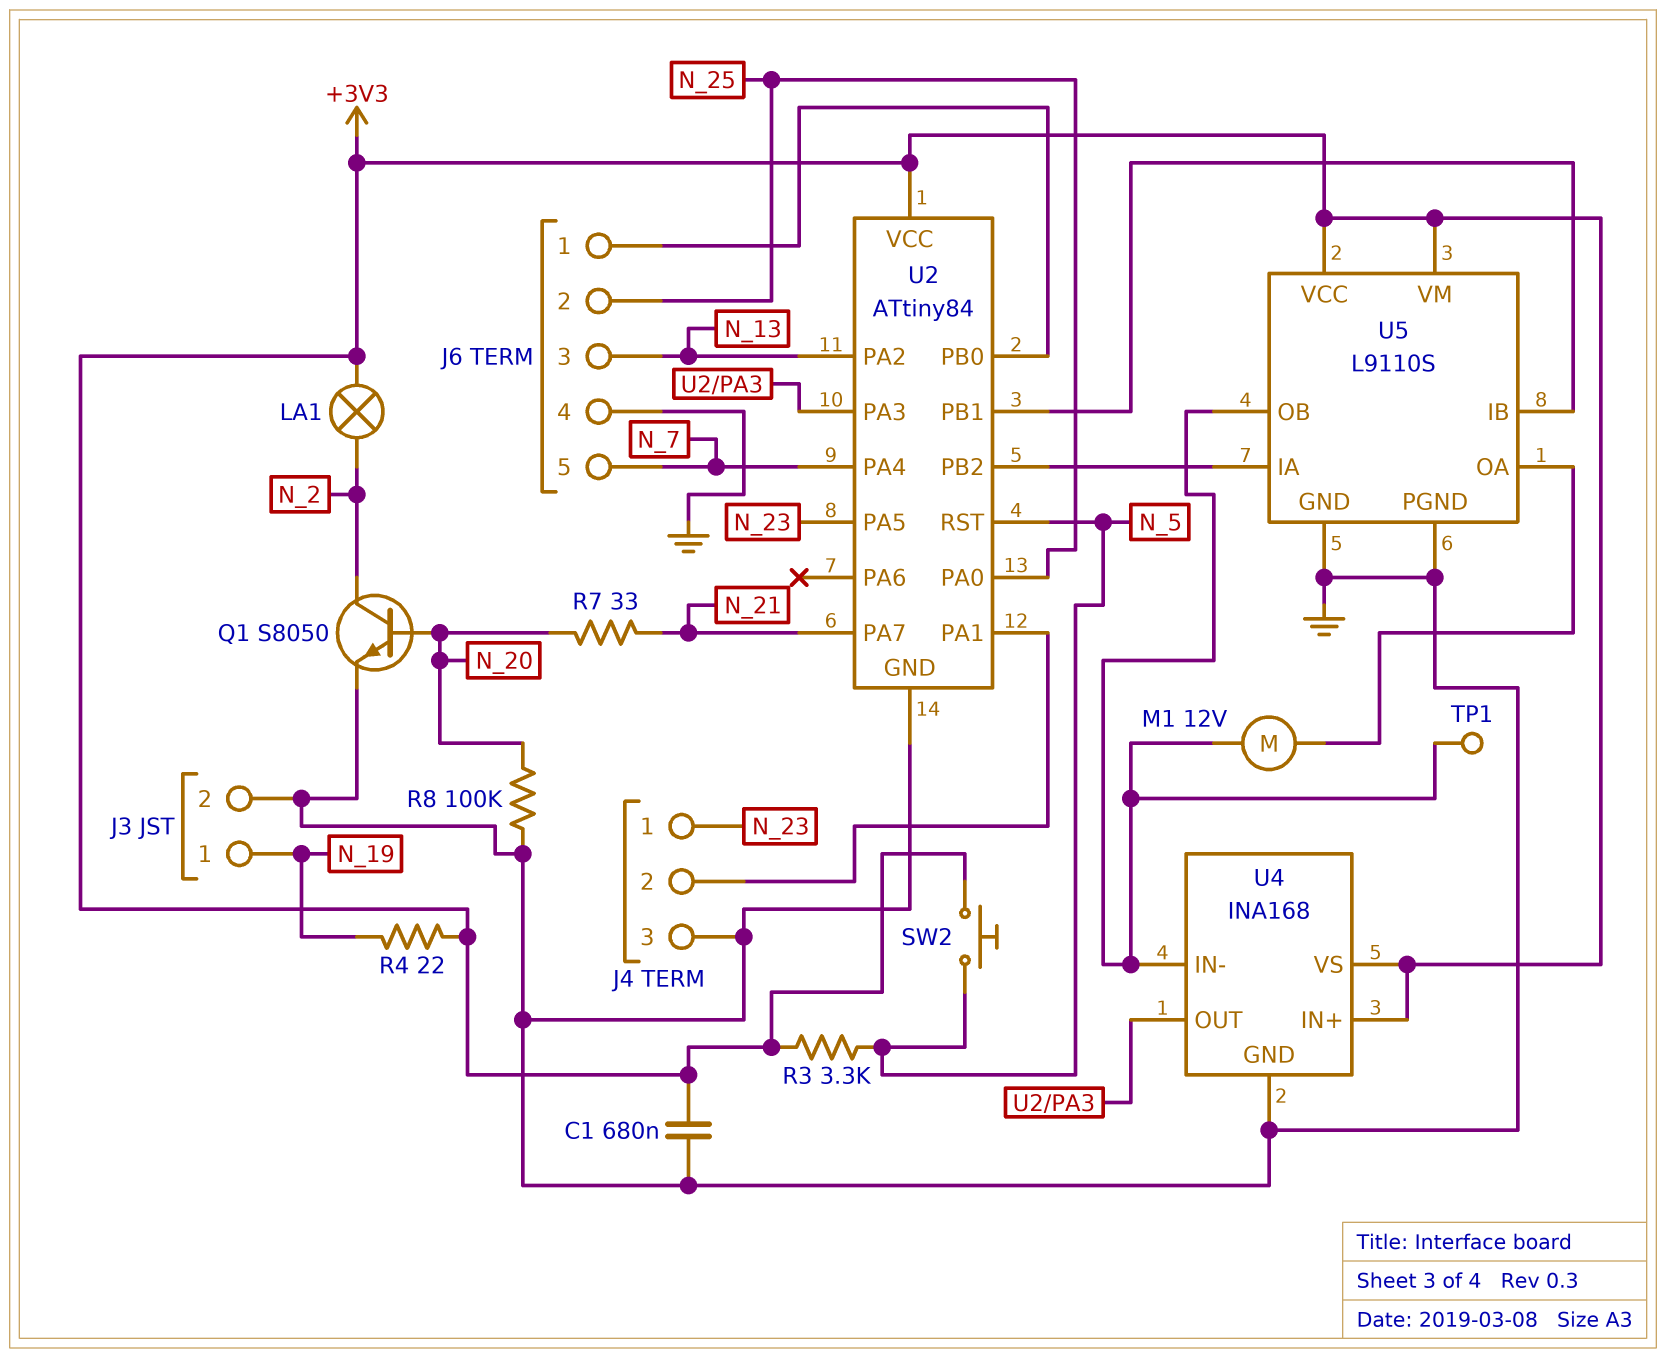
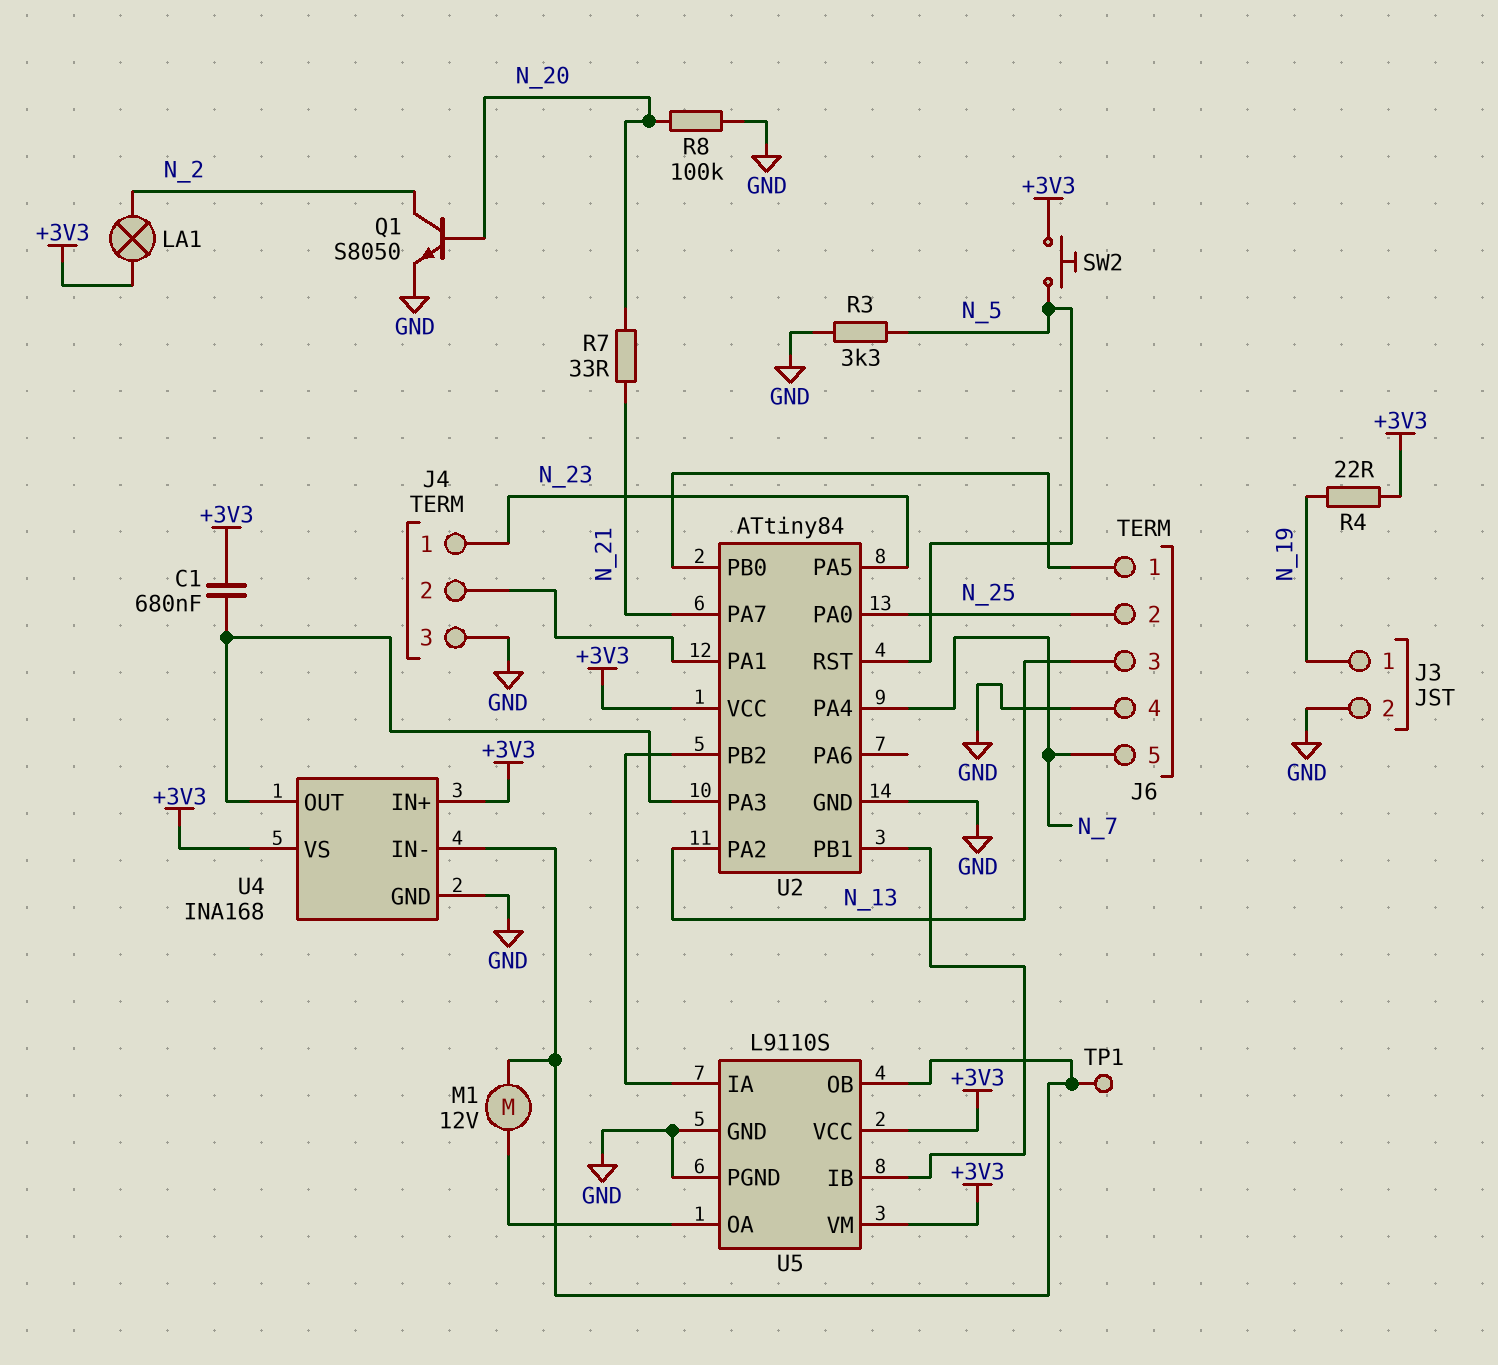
C1: 680nF (+3V3, GND) -> 680nF (+3V3, U2/PA3)
R3: 3.3k (+3V3, N_5) -> 3.3k (GND, N_5)

